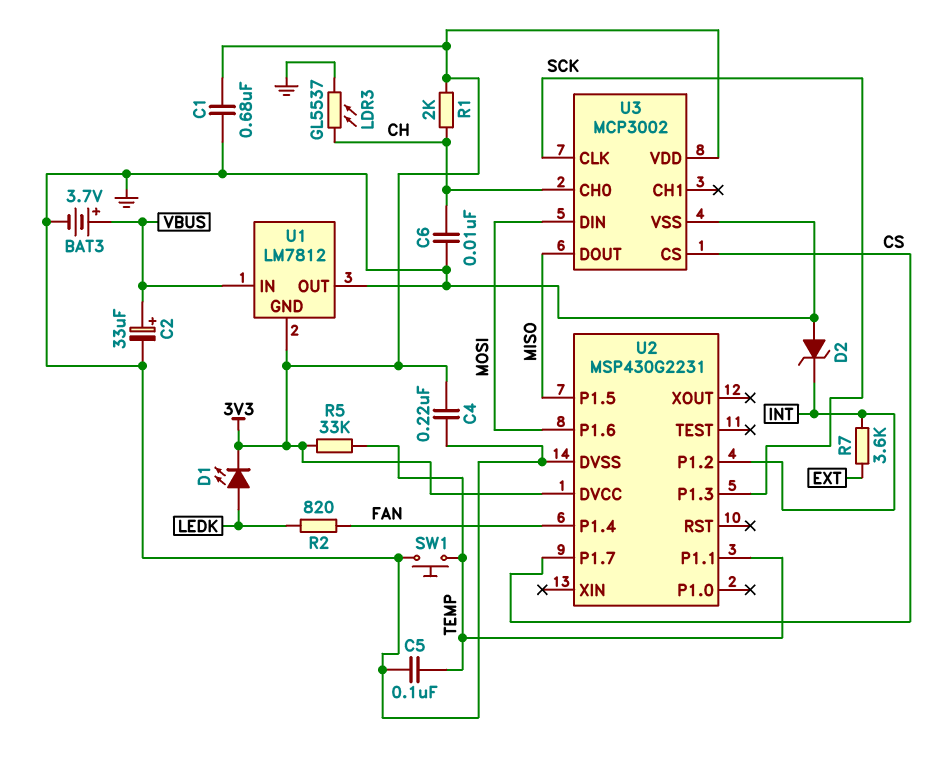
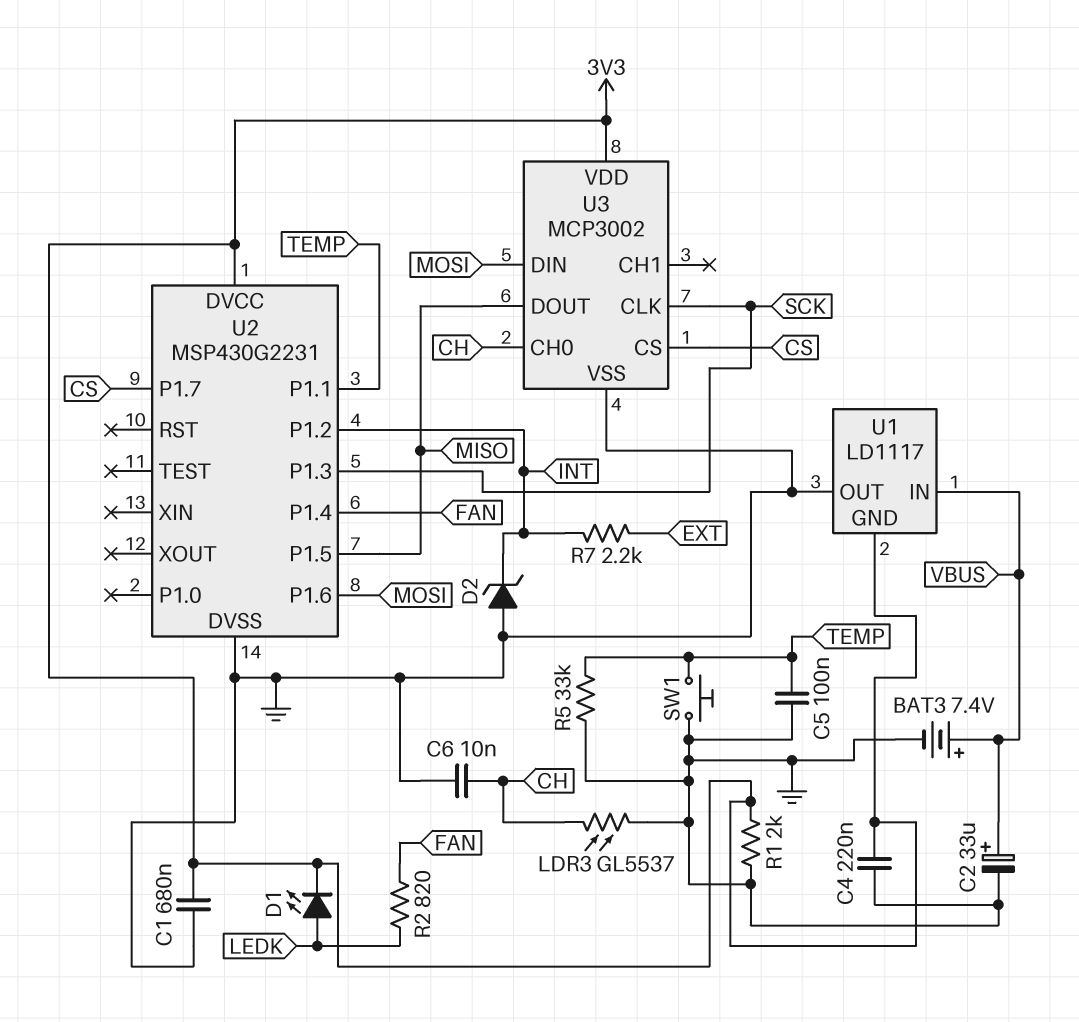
BAT3: 3.7V (plus VBUS, minus GND) -> 7.4V (plus VBUS, minus GND)
R1: 2k (3V3, CH) -> 2k (3V3, GND)
R5: 33k (3V3, TEMP) -> 33k (GND, TEMP)
R7: 3.6k (EXT, INT) -> 2.2k (EXT, INT)
U1: LM7812 -> LD1117

